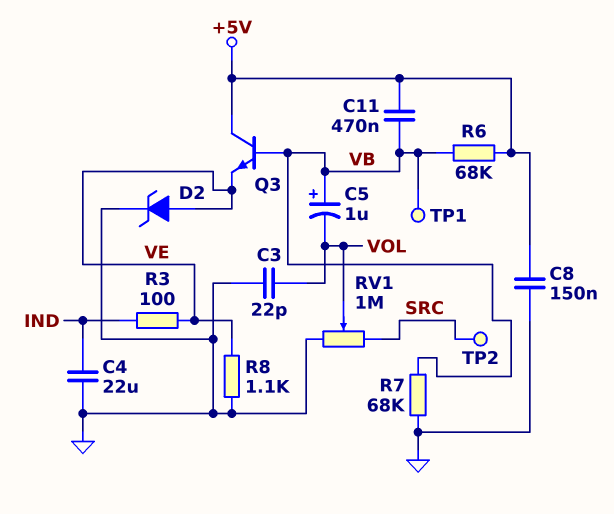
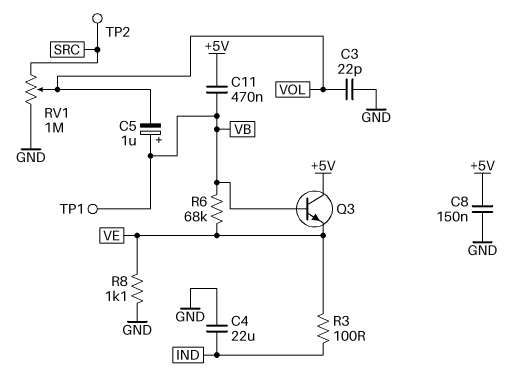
D2: zener (A VE, K GND) -> none
R6: 68k (+5V, VB) -> 68k (VB, VE)
R7: 68k (GND, VB) -> none

